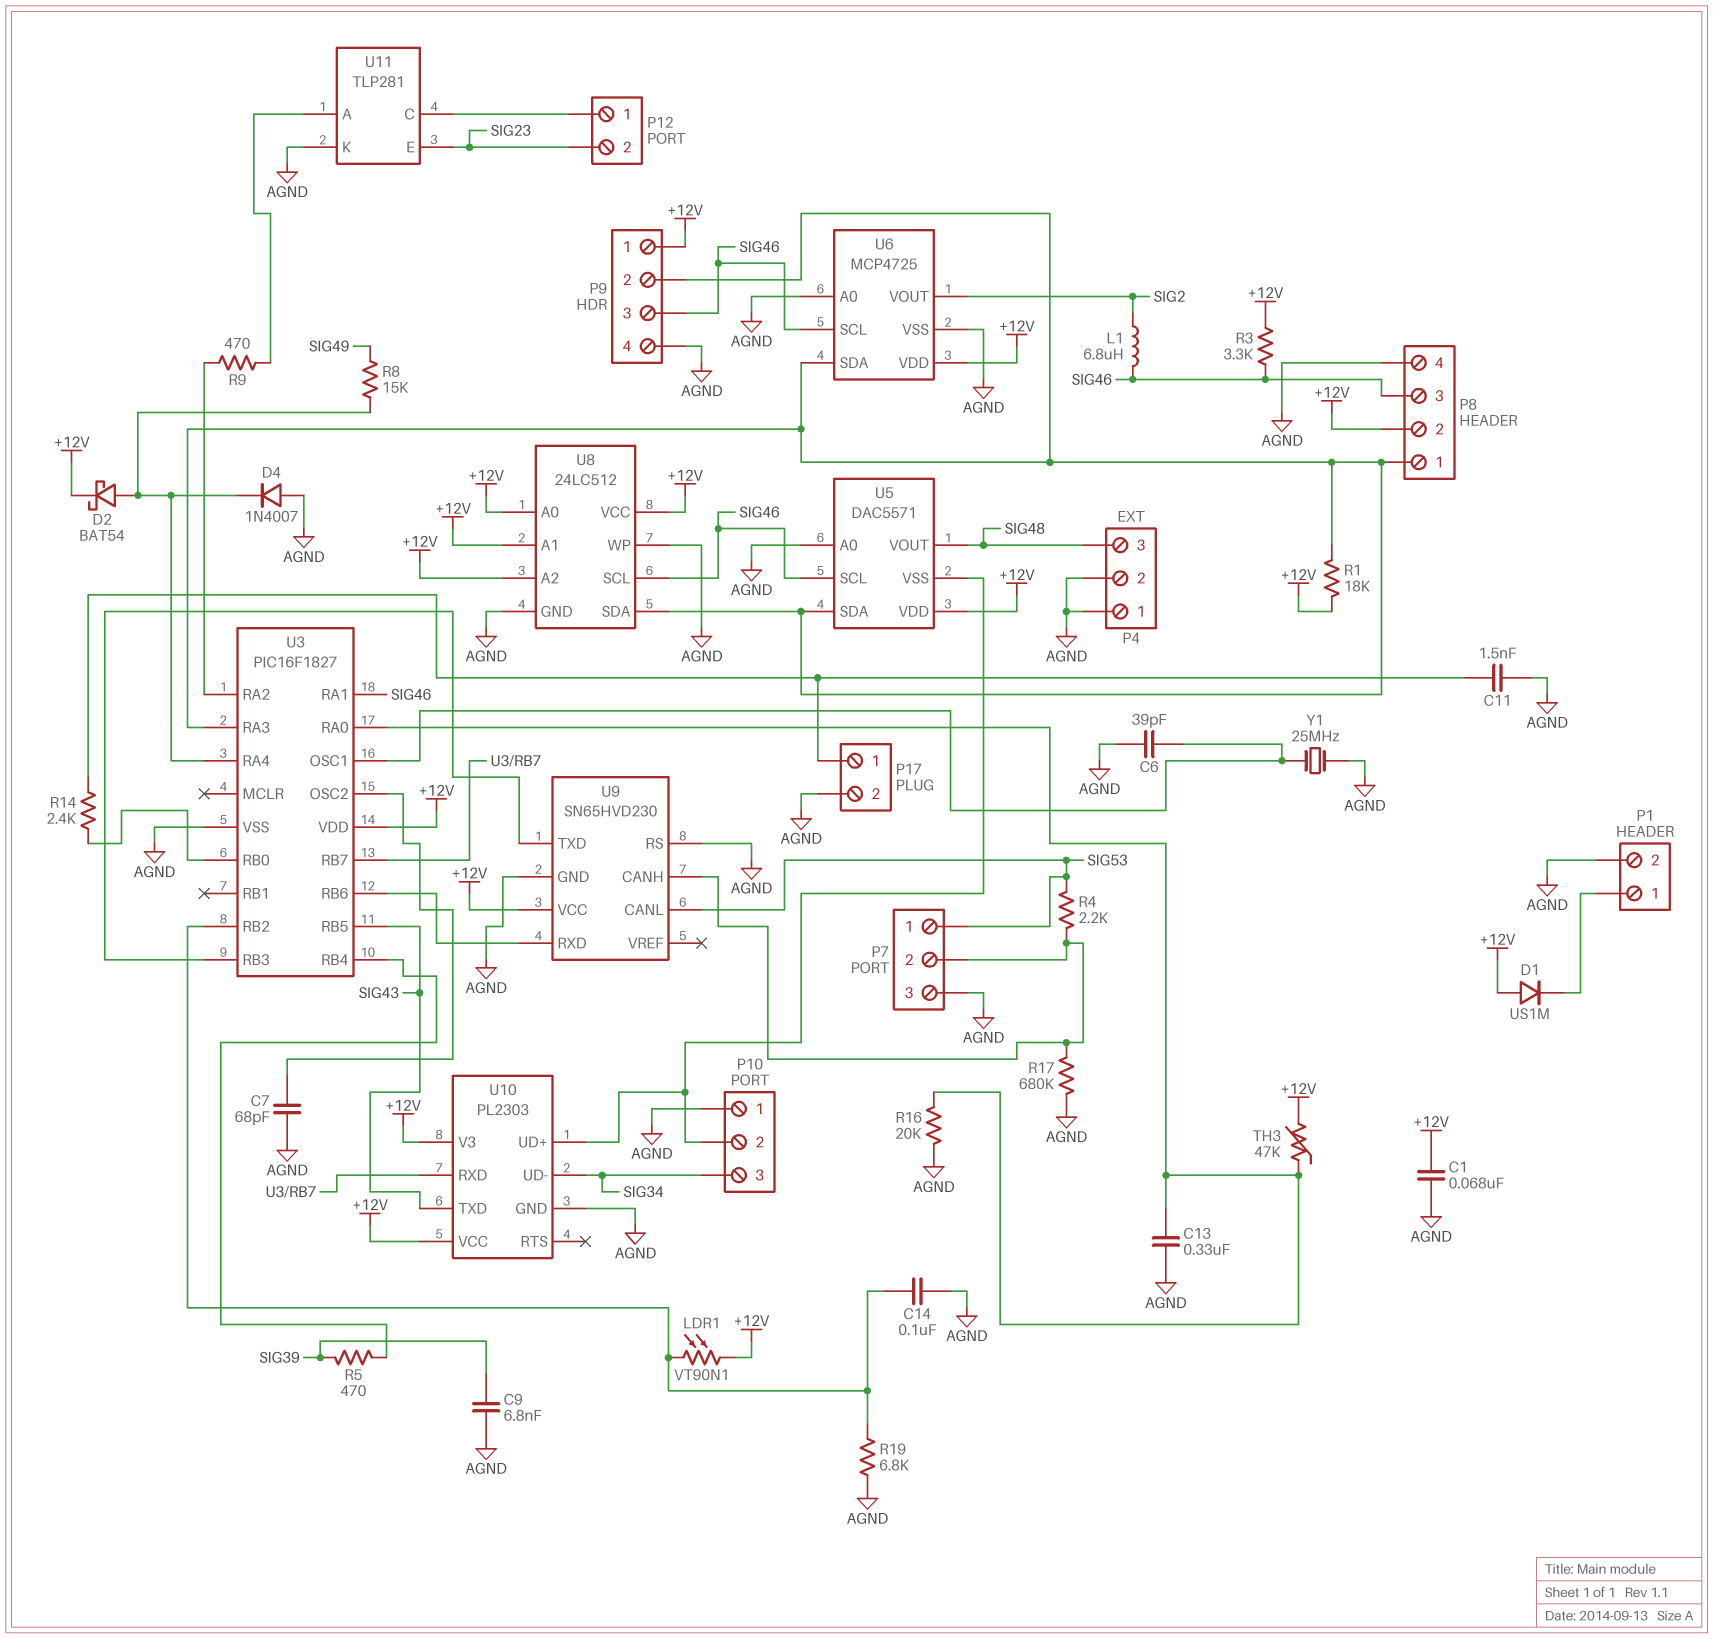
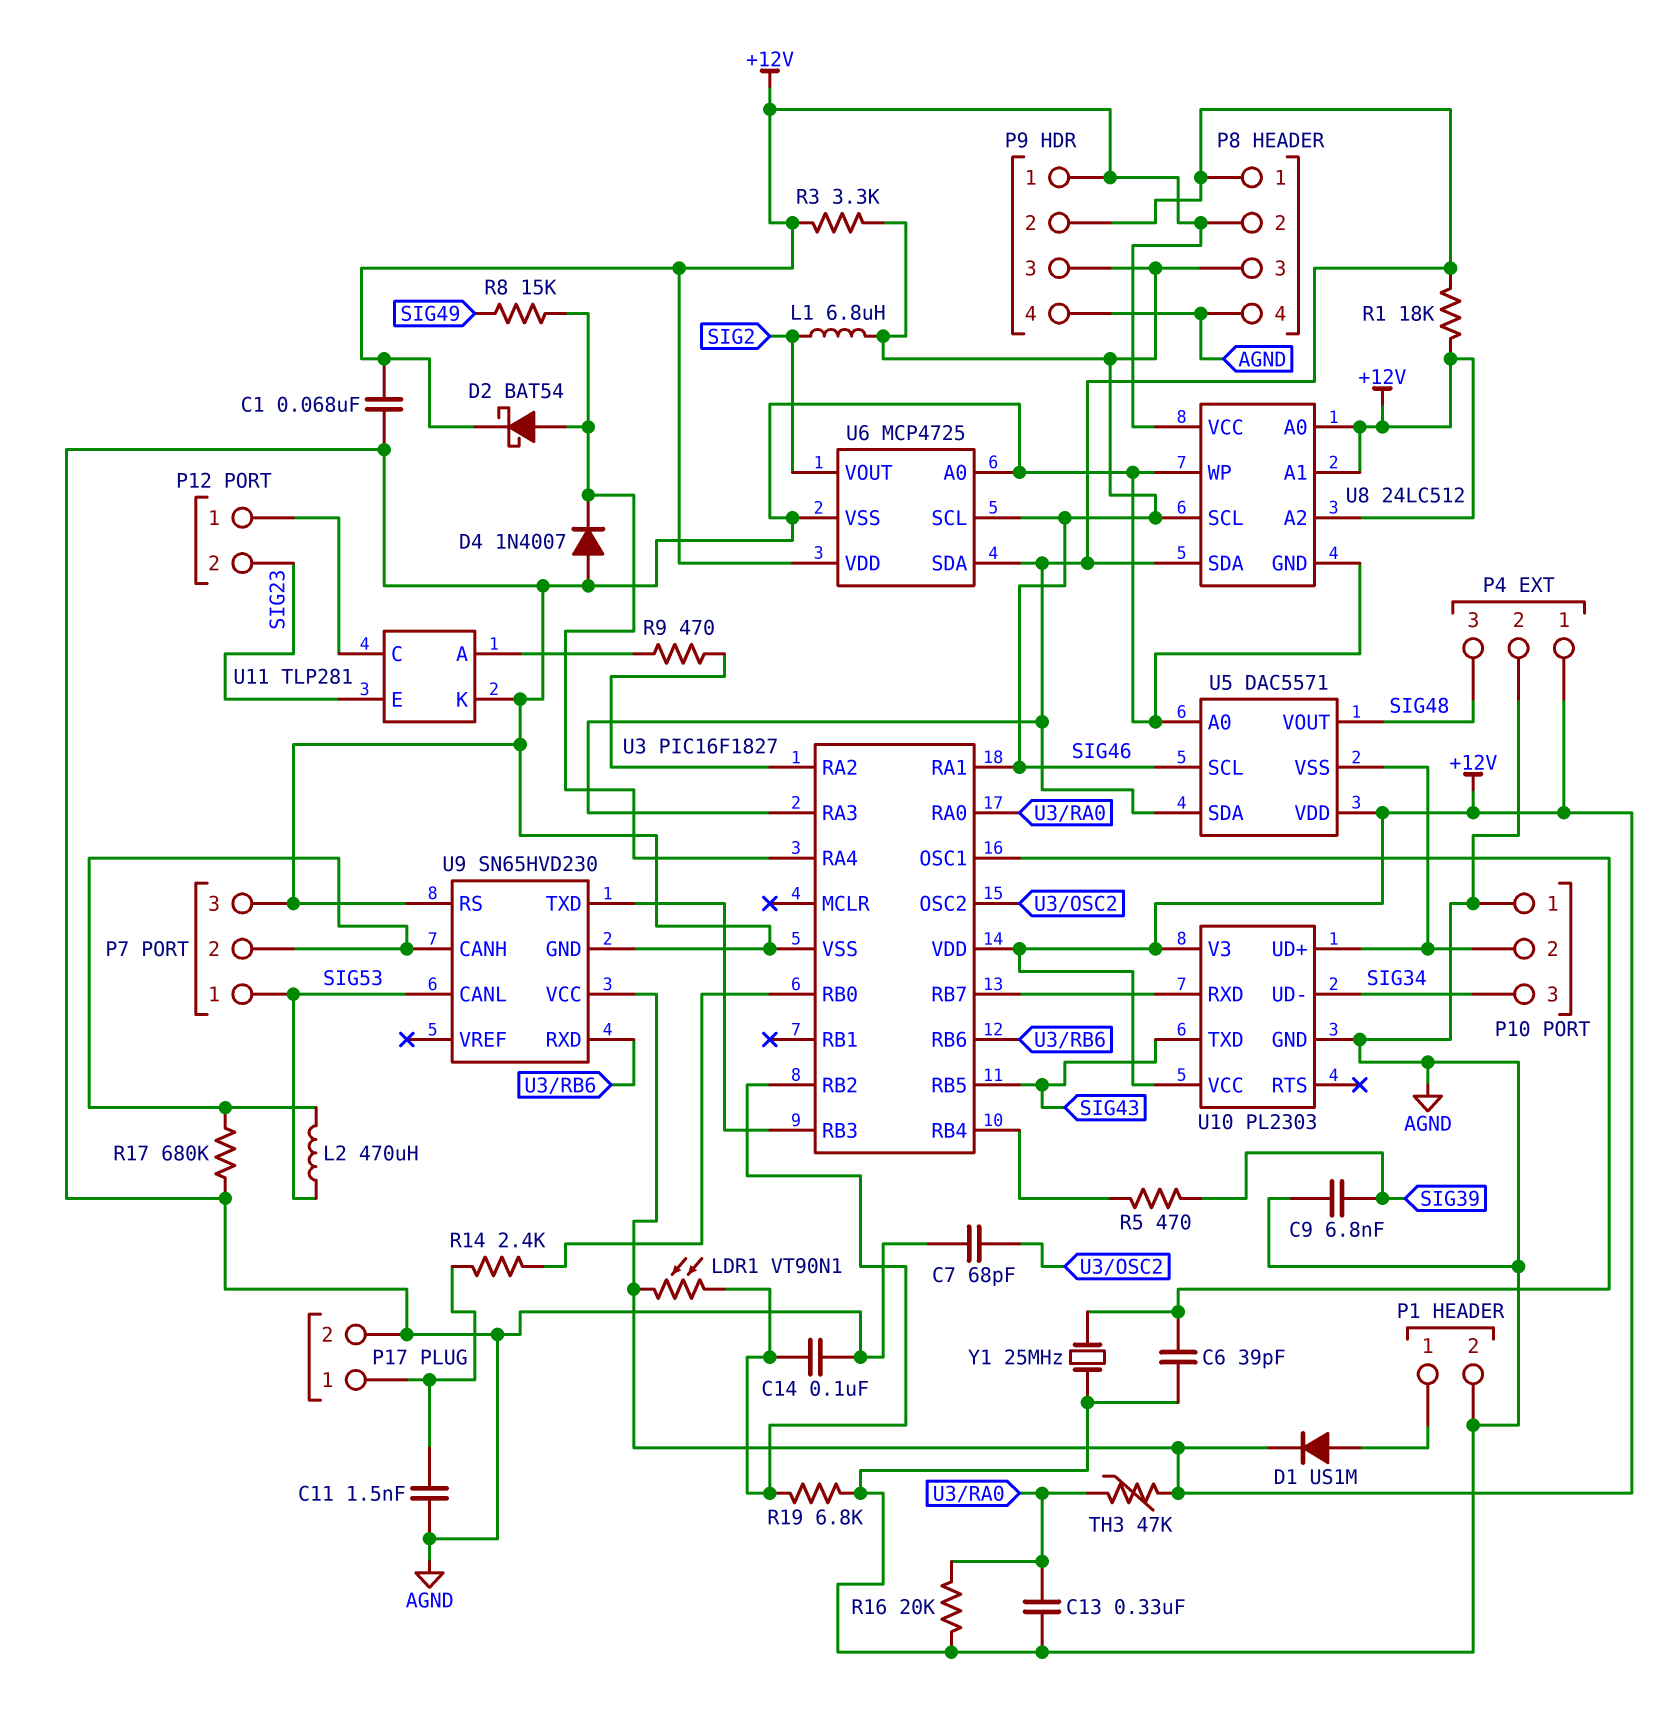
D1: diode US1M (A +12V, K P1/1) -> diode US1M (A P1/1, K +12V)
L2: none -> 470uH (P7/2, SIG53)
P4 pin 1: AGND -> +12V
R4: 2.2k (P7/2, SIG53) -> none

